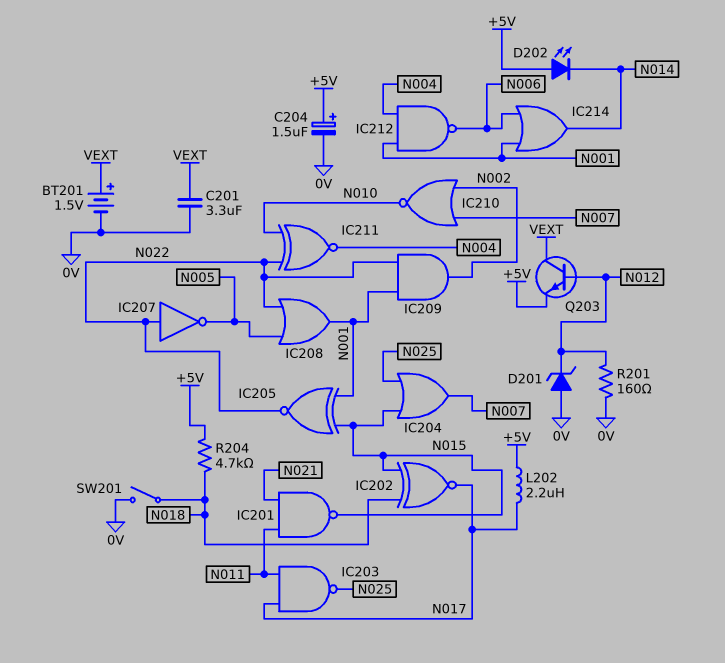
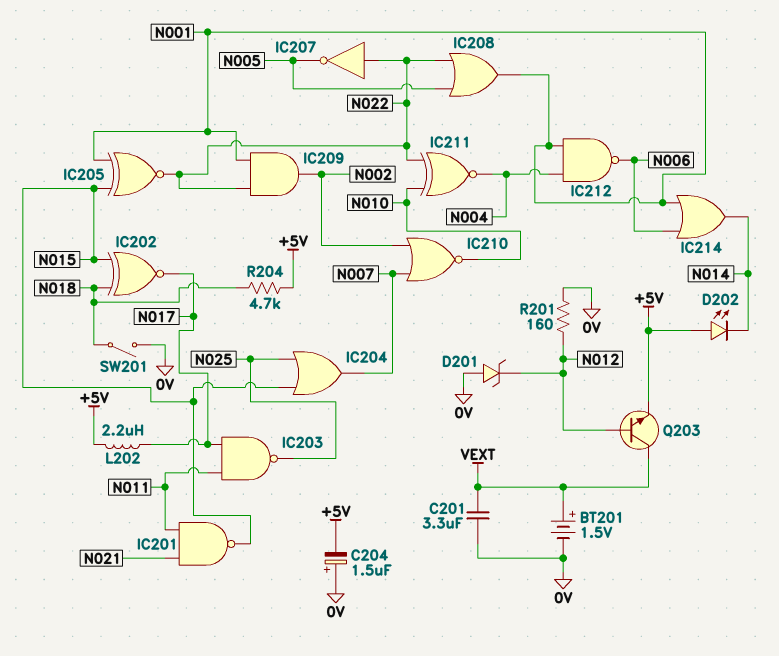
C204: 1.5uF (plus +5V, minus 0V) -> 1.5uF (plus 0V, minus +5V)

